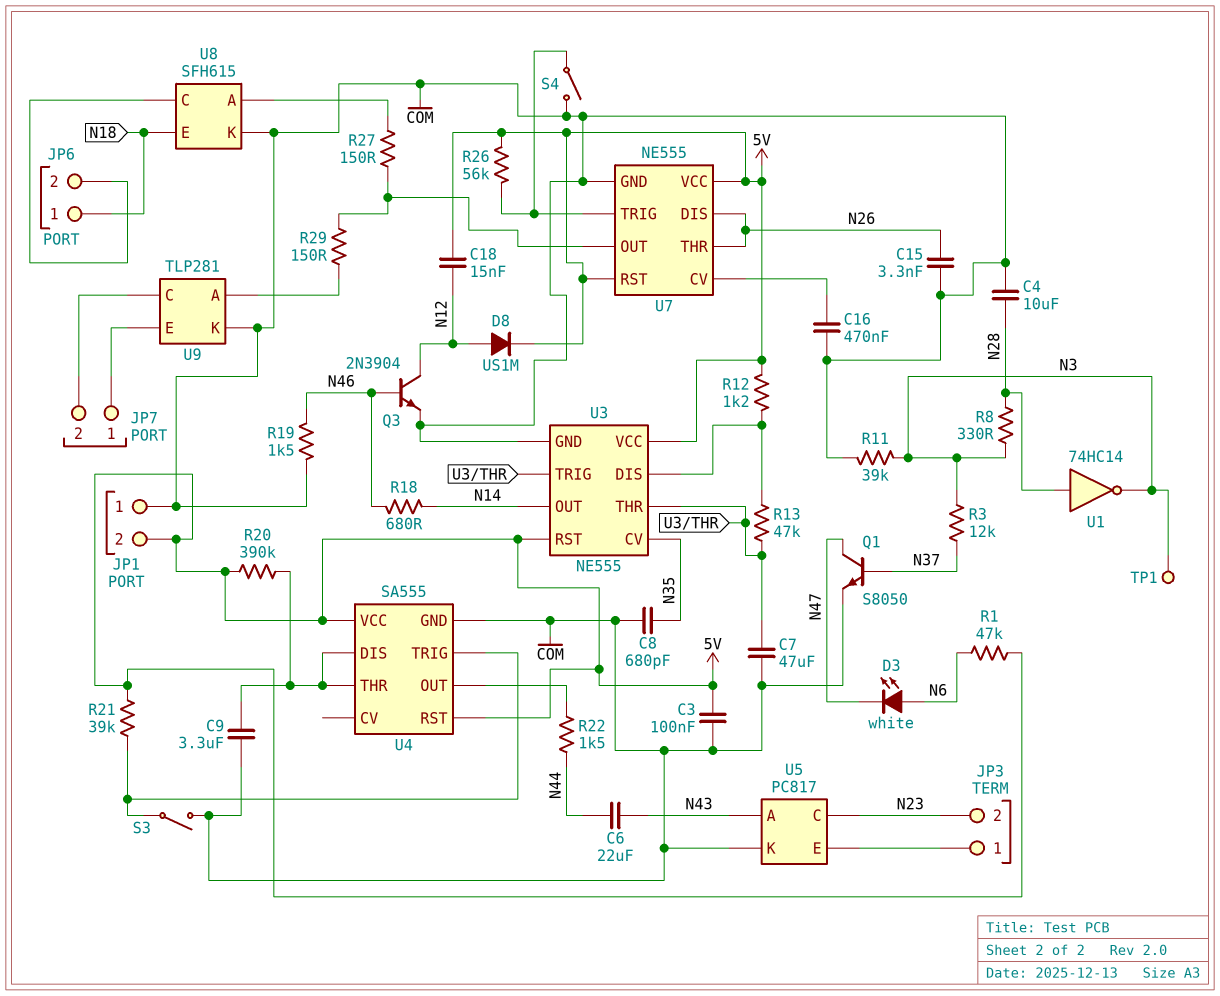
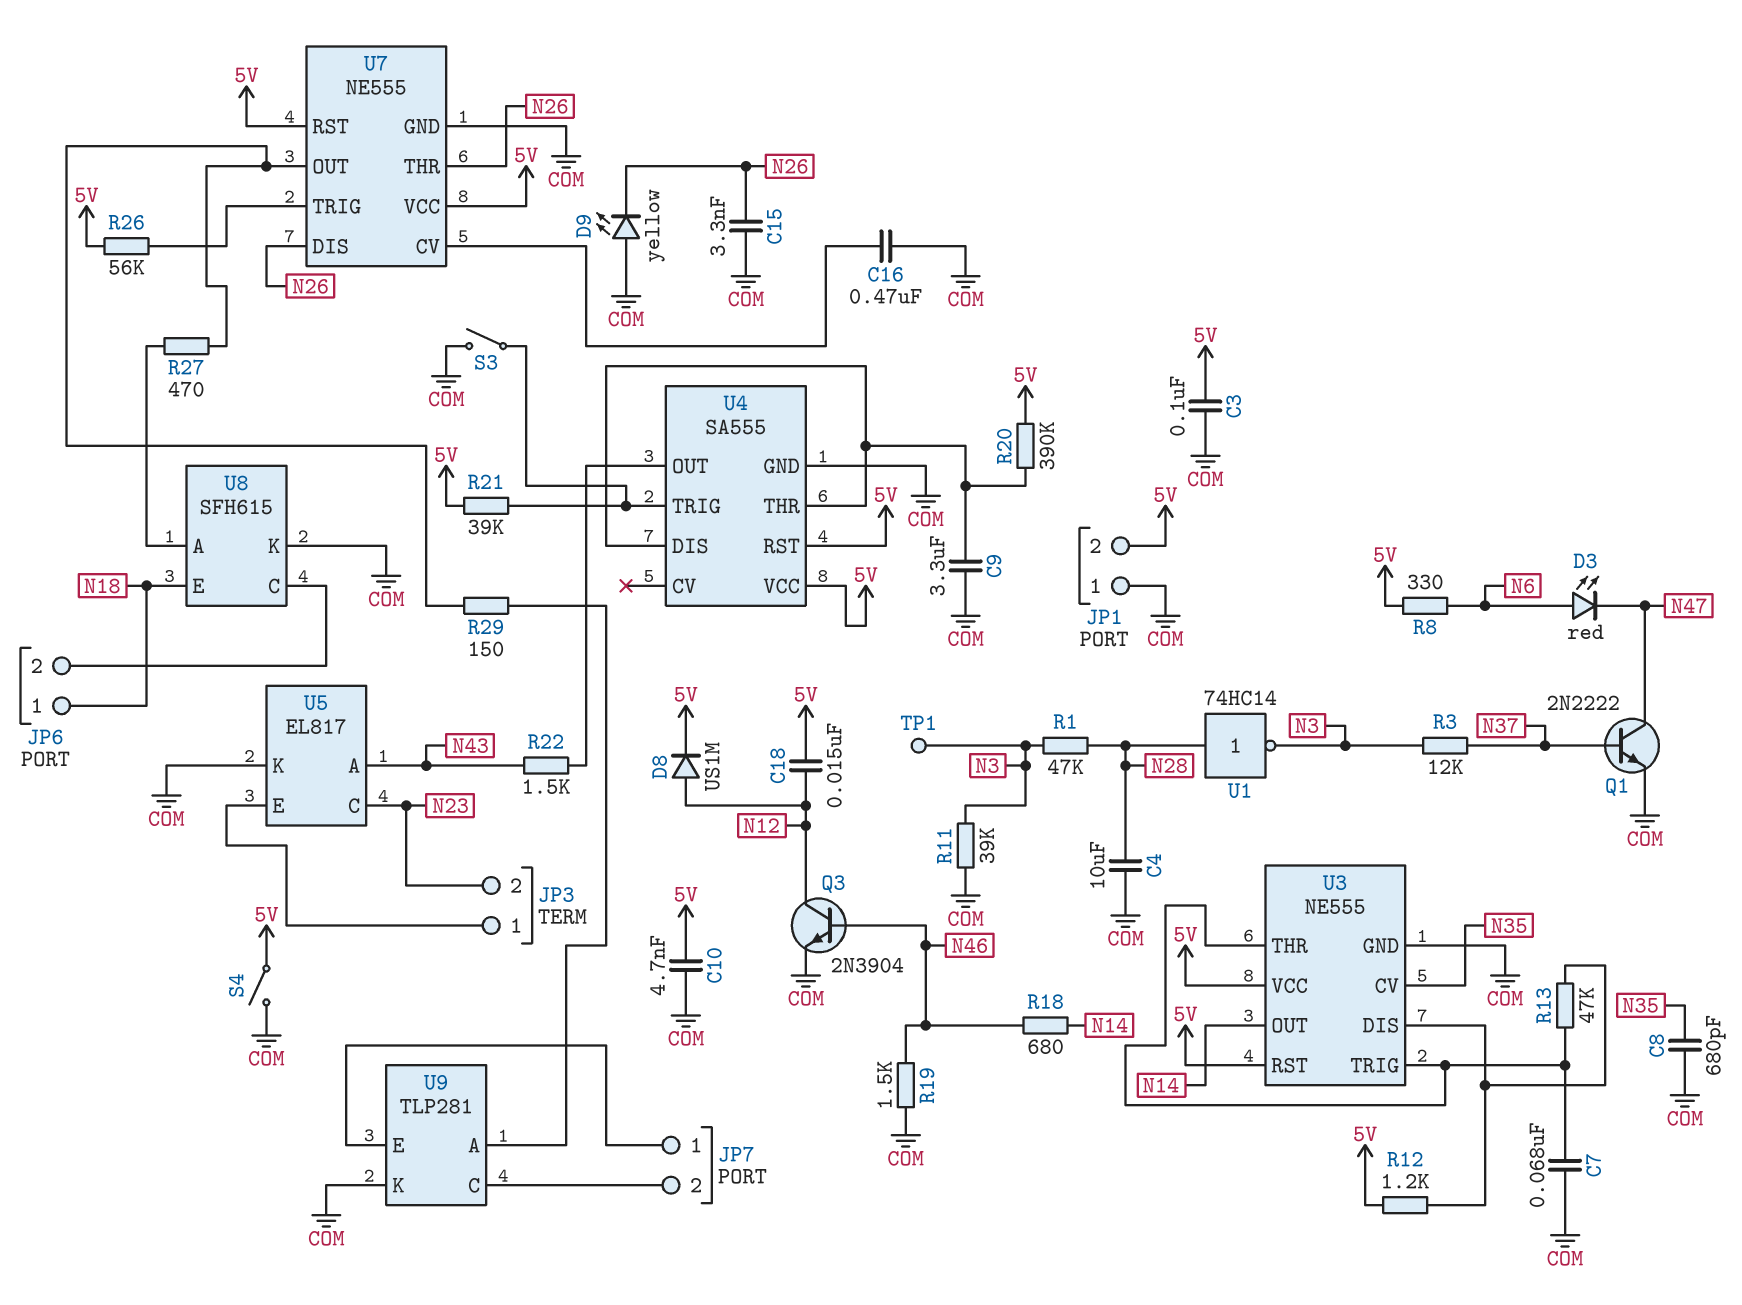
C6: 22uF (N43, N44) -> none
C7: 47uF (COM, U3/THR) -> 68nF (COM, U3/THR)
C10: none -> 4.7nF (5V, COM)
D3: LED white (A N6, K N47) -> LED red (A N6, K N47)
D9: none -> LED yellow (A COM, K N26)
Q1: NPN S8050 (B N37, C N47, E COM) -> NPN 2N2222 (B N37, C N47, E COM)
R1: 47k (5V, N6) -> 47k (N3, N28)
R8: 330 (N3, N28) -> 330 (5V, N6)
R22: 1.5k (N44, U4/OUT) -> 1.5k (N43, U4/OUT)
R27: 150 (U7/OUT, U8/A) -> 470 (U7/OUT, U8/A)
S4: switch (COM, U7/TRIG) -> switch (5V, COM)
U5: PC817 -> EL817

